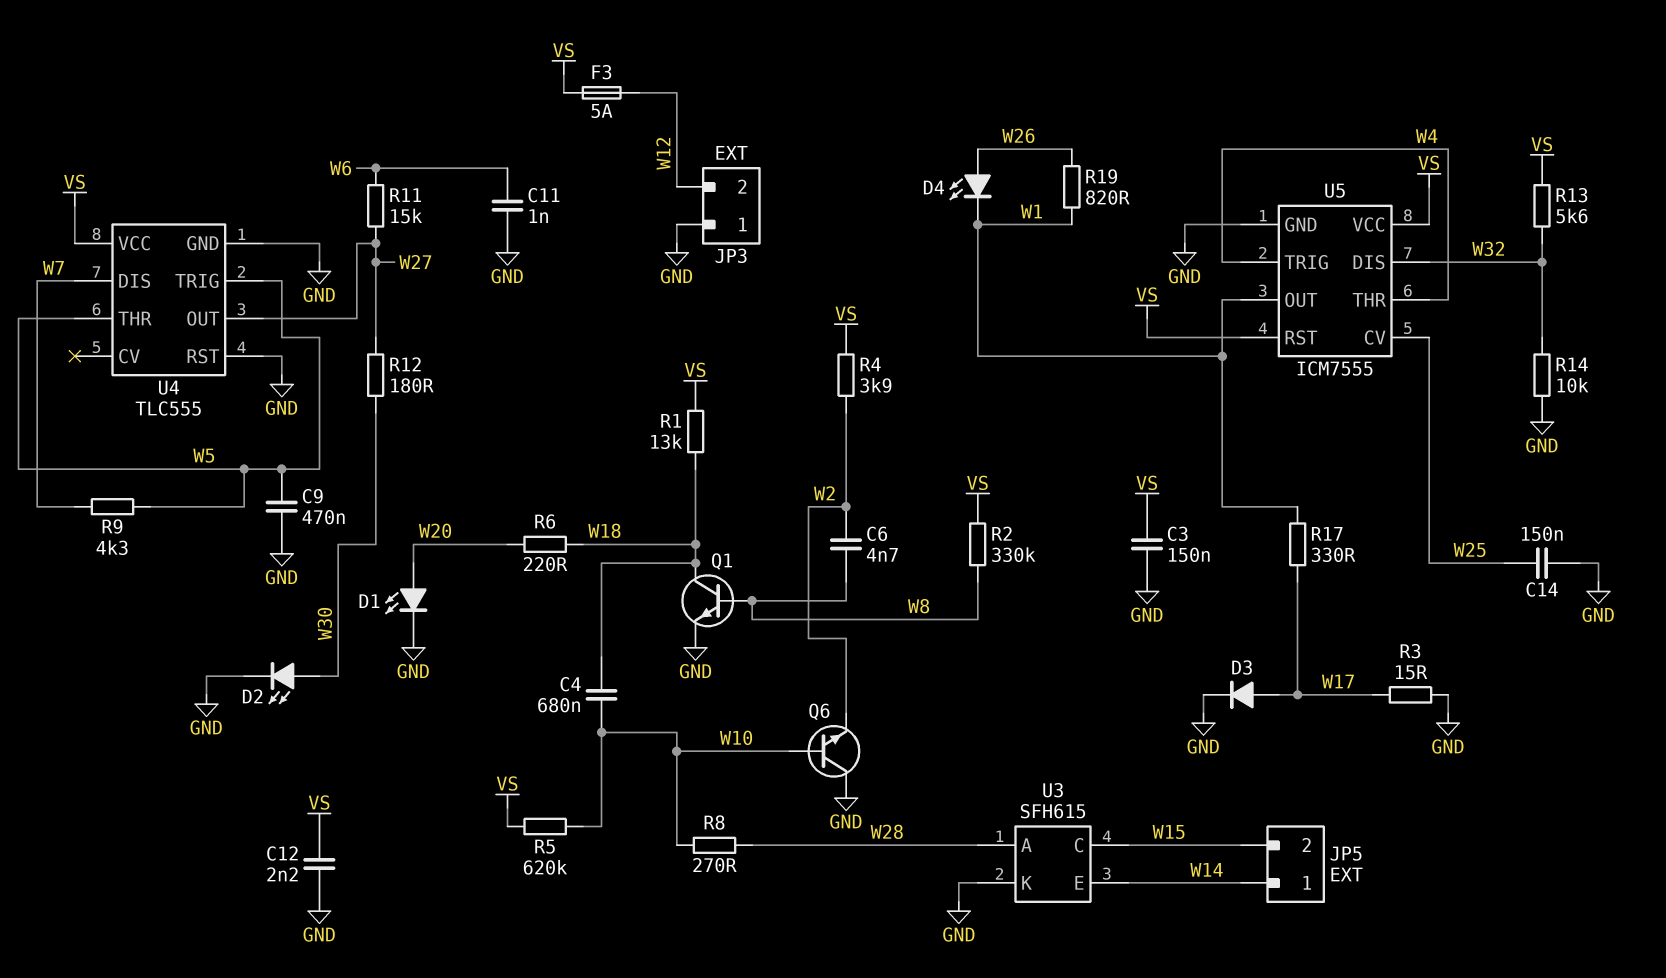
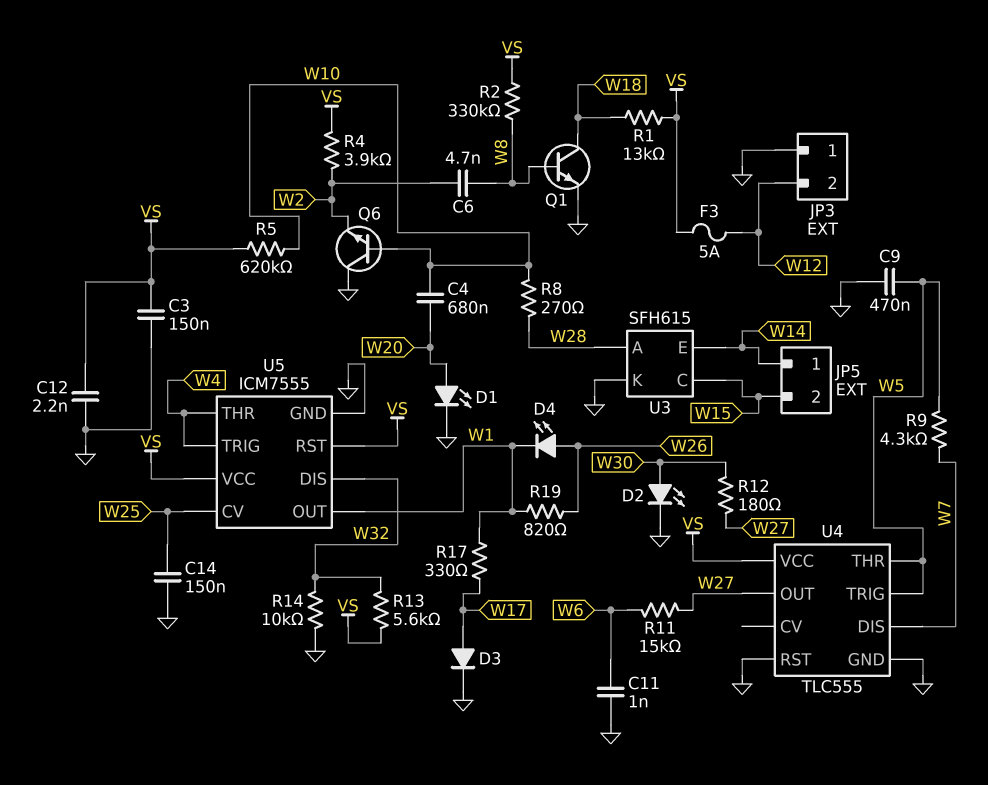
C4: 680nF (W10, W18) -> 680nF (W10, W20)
R3: 15 (GND, W17) -> none
R6: 220 (W18, W20) -> none

